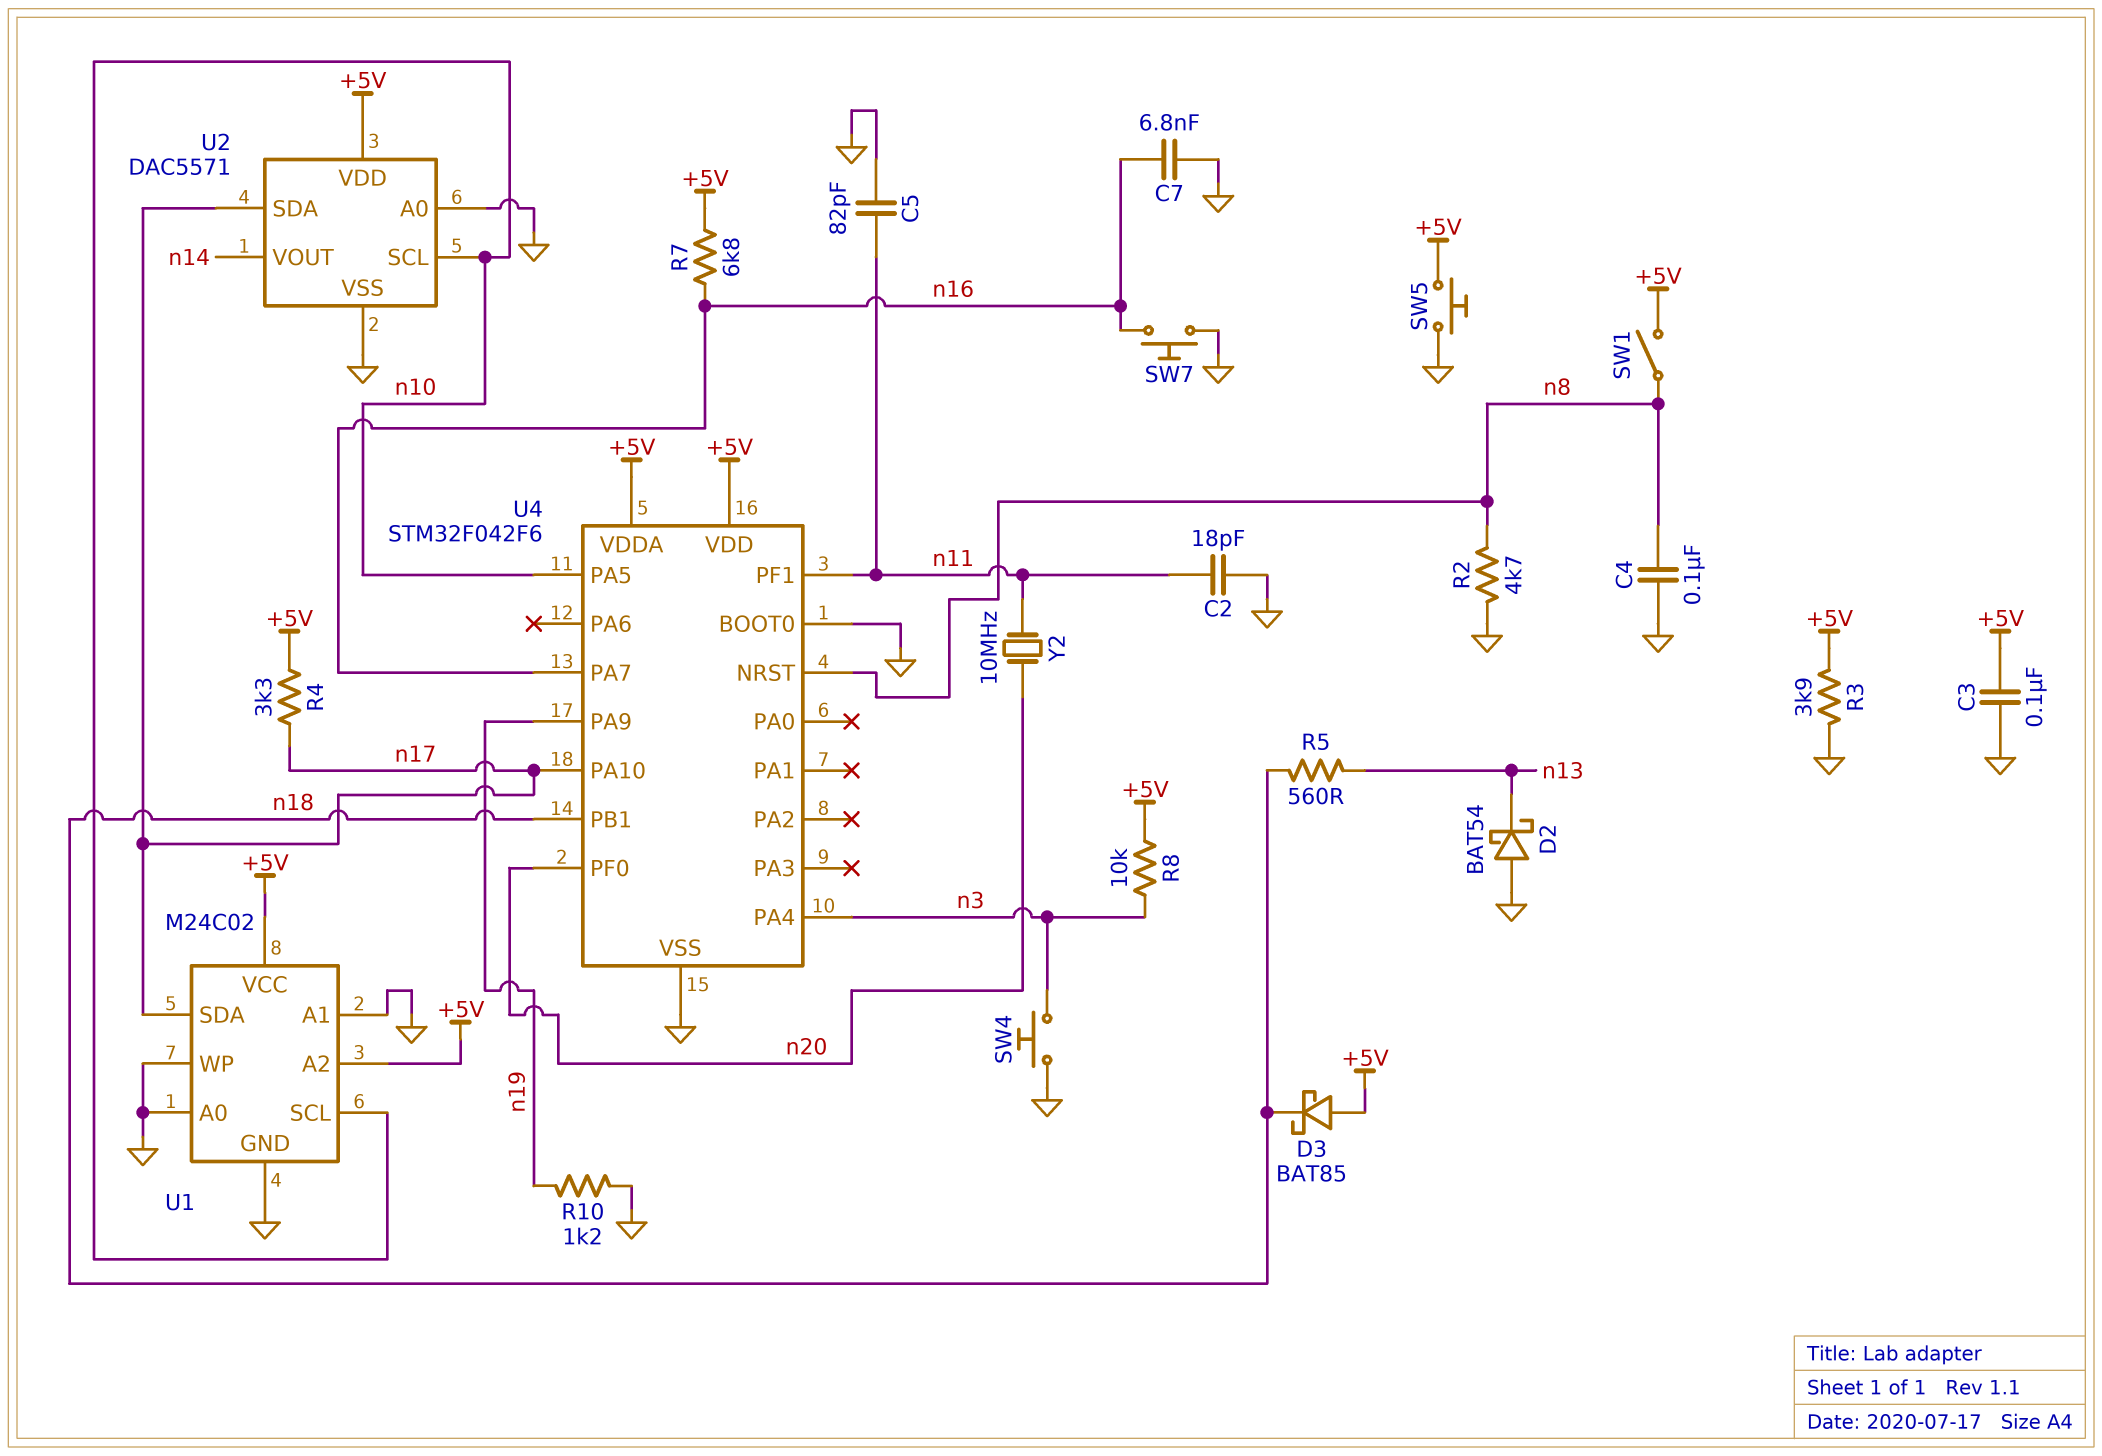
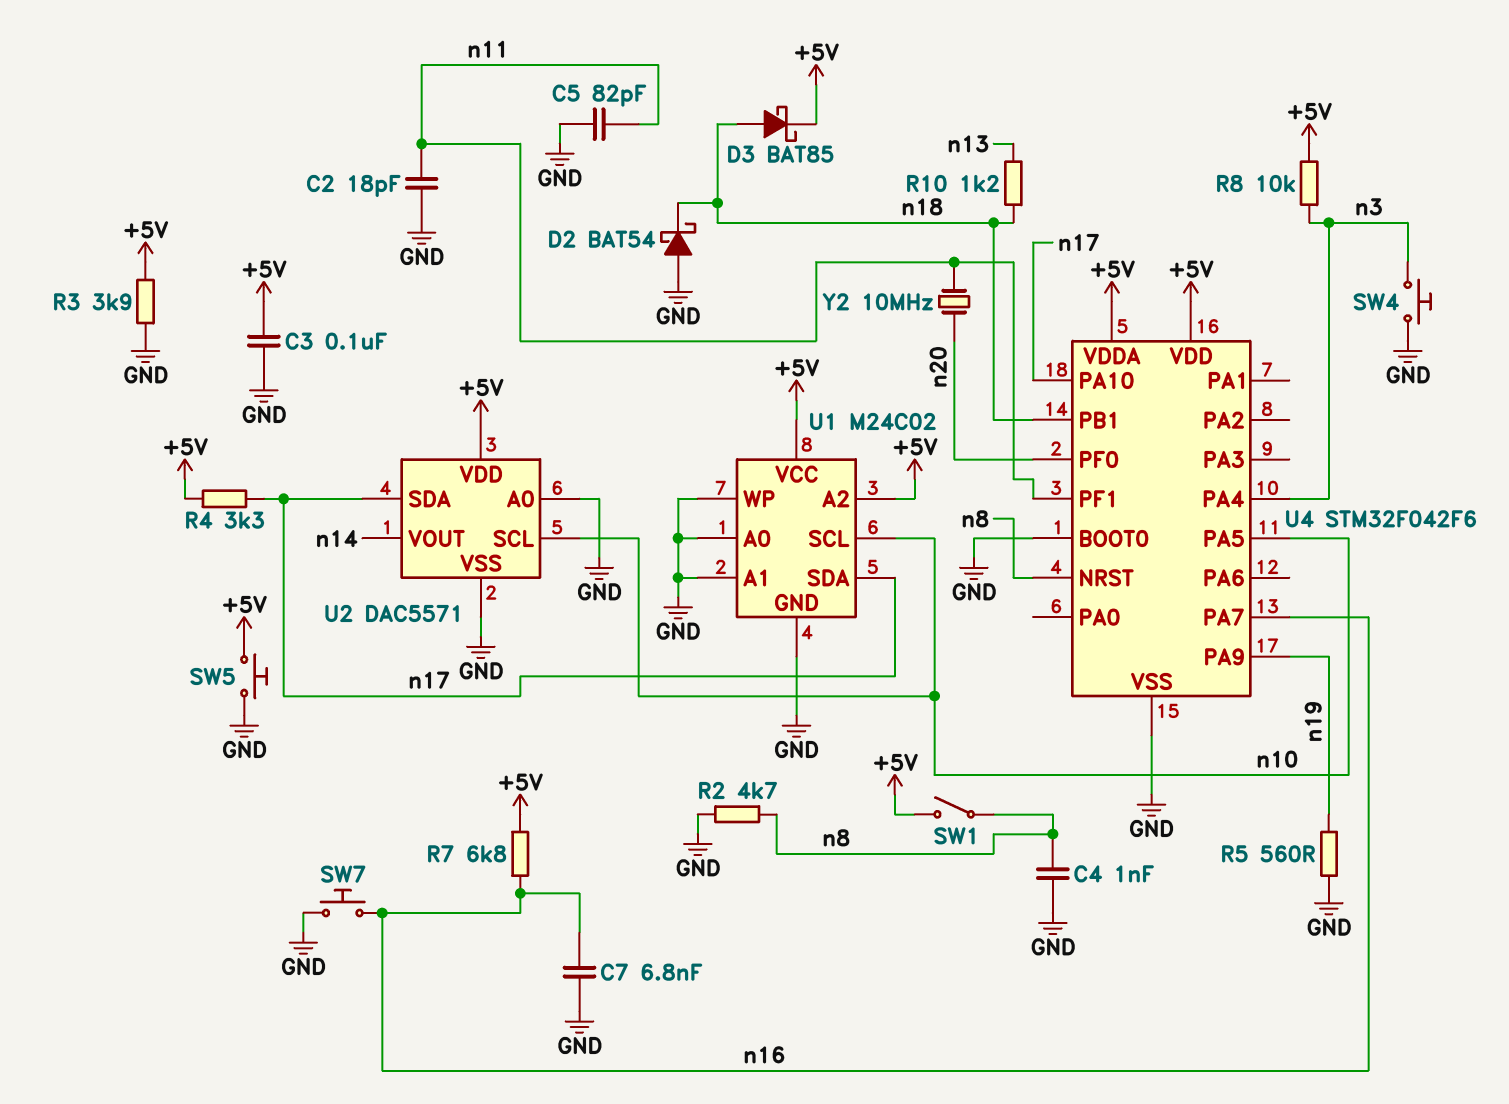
C4: 100nF (GND, n8) -> 1nF (GND, n8)
D2: schottky BAT54 (A GND, K n13) -> schottky BAT54 (A GND, K n18)
D3: schottky BAT85 (A +5V, K n18) -> schottky BAT85 (A n18, K +5V)
R5: 560 (n13, n18) -> 560 (GND, n19)
R10: 1.2k (GND, n19) -> 1.2k (n13, n18)

